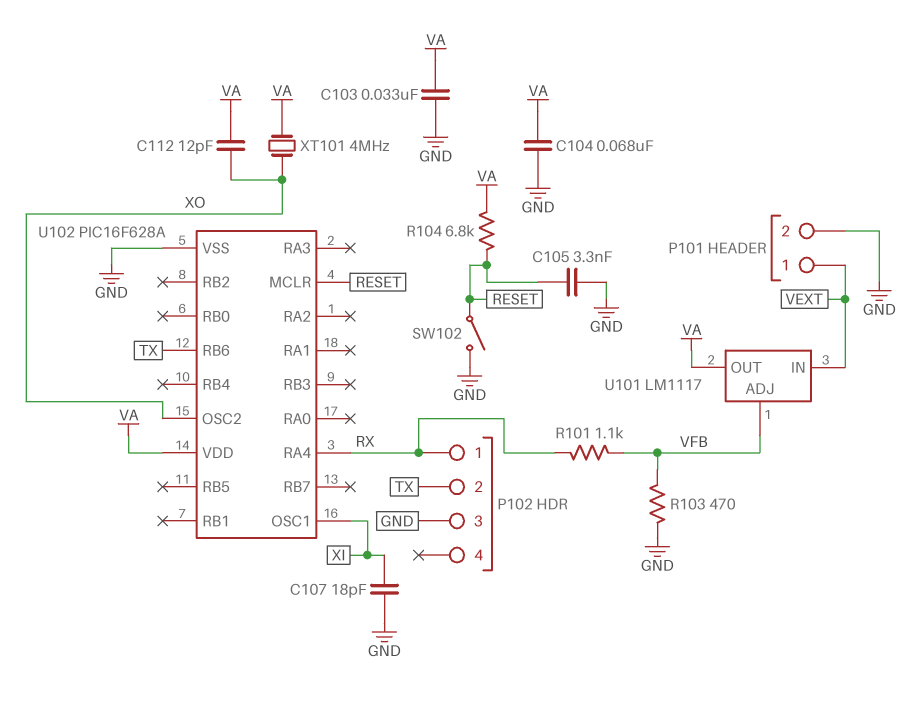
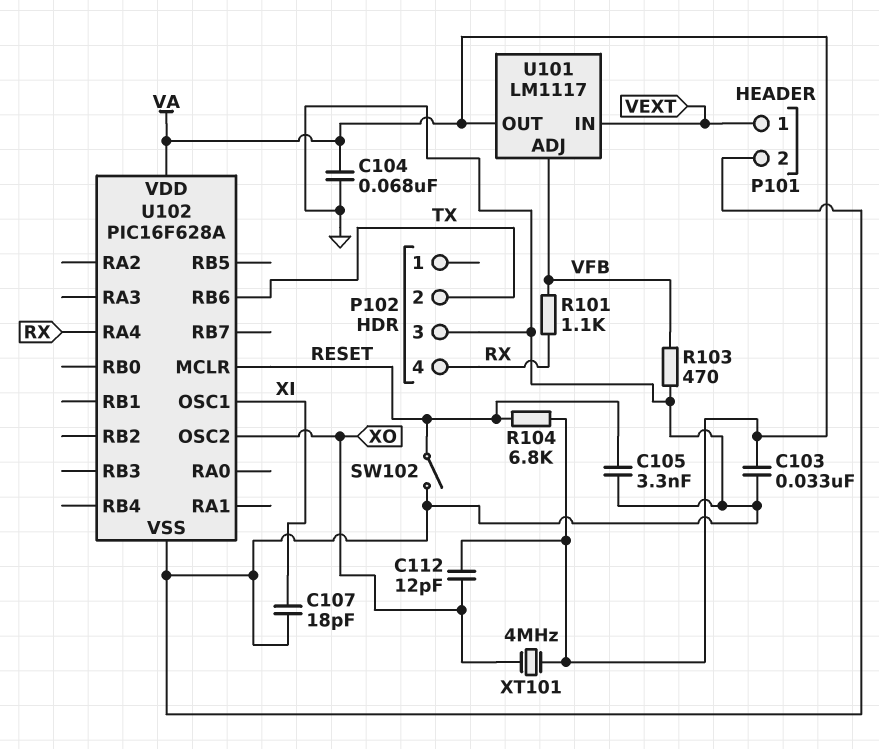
P102 pin 1: RX -> none
P102 pin 4: none -> RX

